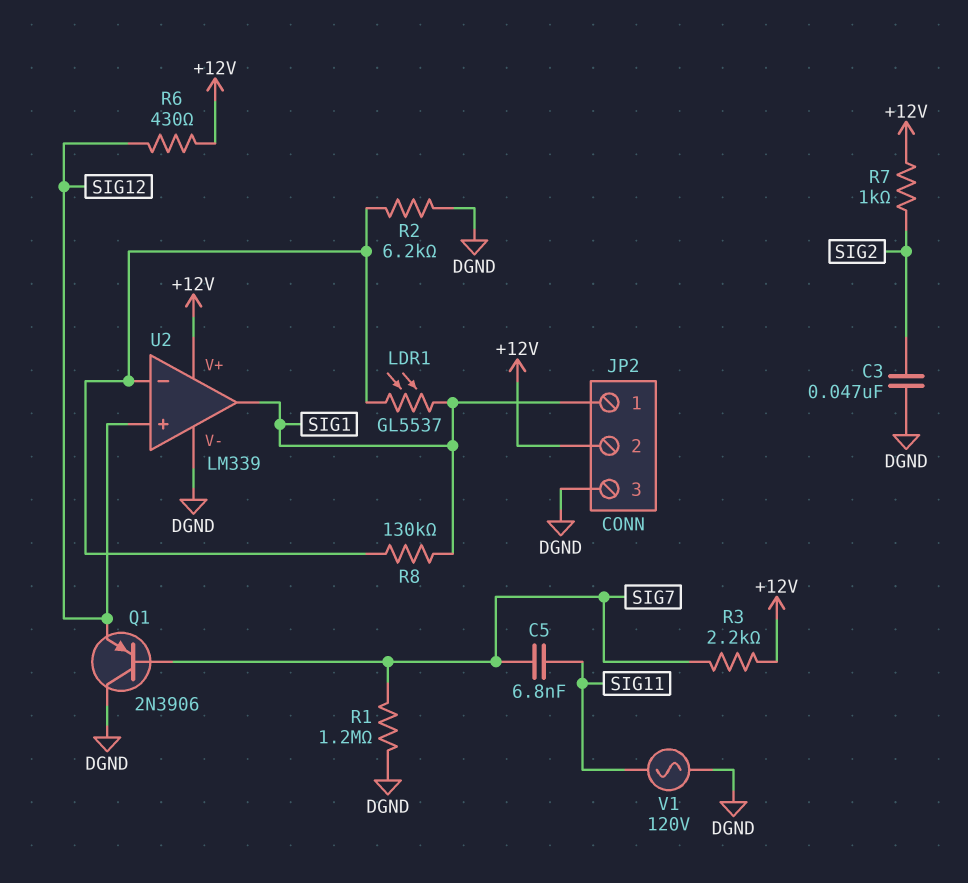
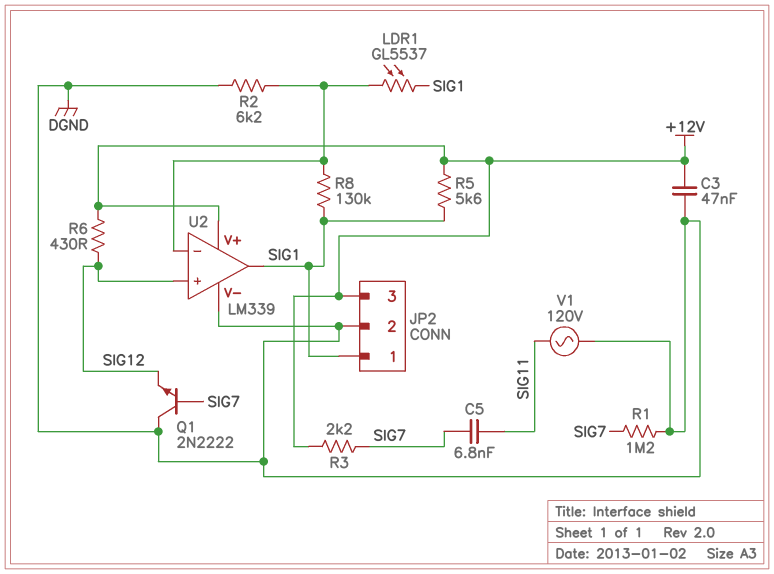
C3: 47nF (DGND, SIG2) -> 47nF (+12V, DGND)
JP2 pin 2: +12V -> DGND
JP2 pin 3: DGND -> +12V
Q1: PNP 2N3906 (B SIG7, C DGND, E SIG12) -> NPN 2N2222 (B SIG7, C DGND, E SIG12)
R5: none -> 5.6k (+12V, SIG1)
R7: 1k (+12V, SIG2) -> none

